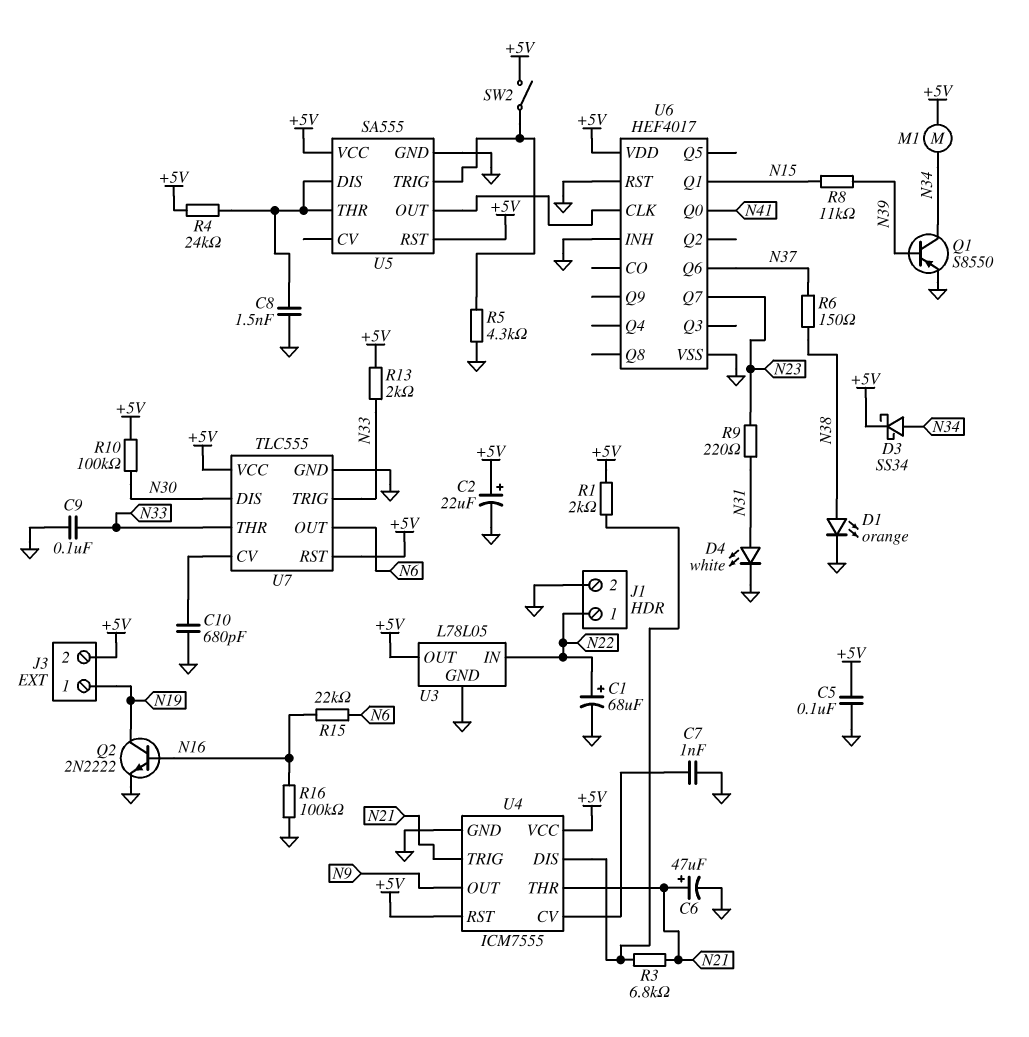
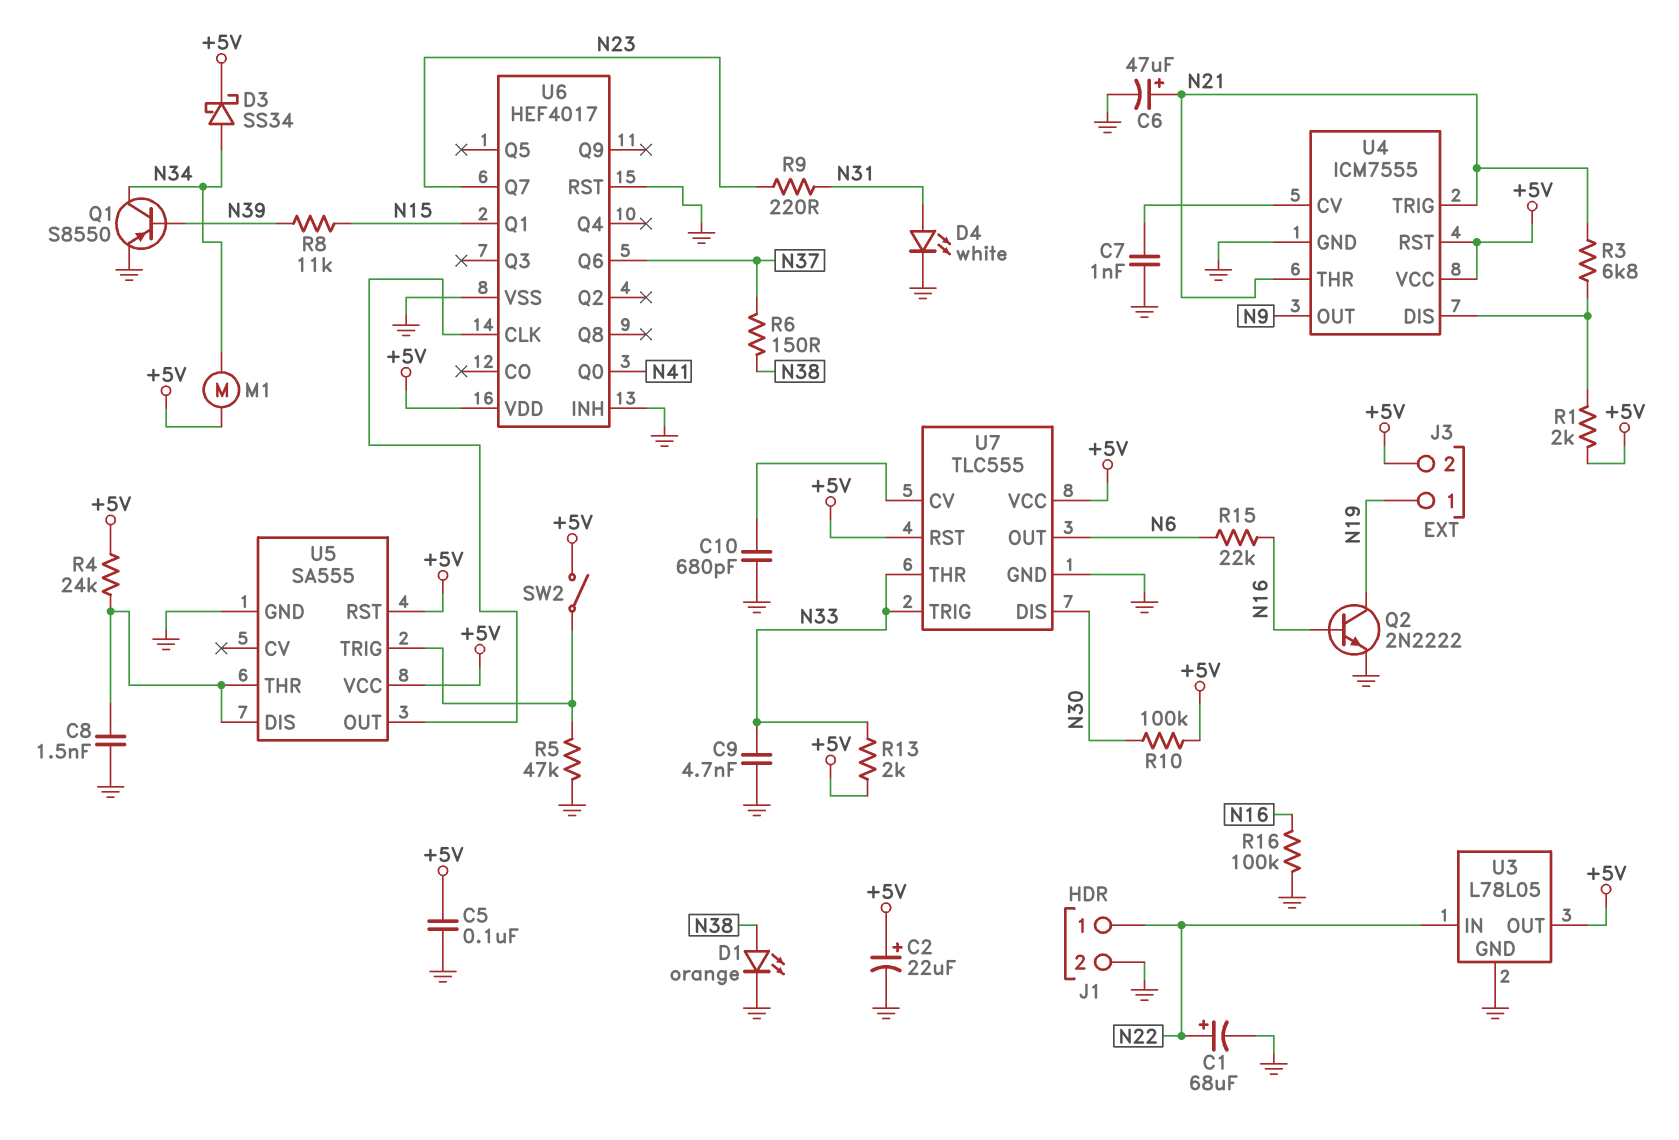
C9: 100nF (GND, N33) -> 4.7nF (GND, N33)
R5: 4.3k (GND, U5/TRIG) -> 47k (GND, U5/TRIG)

